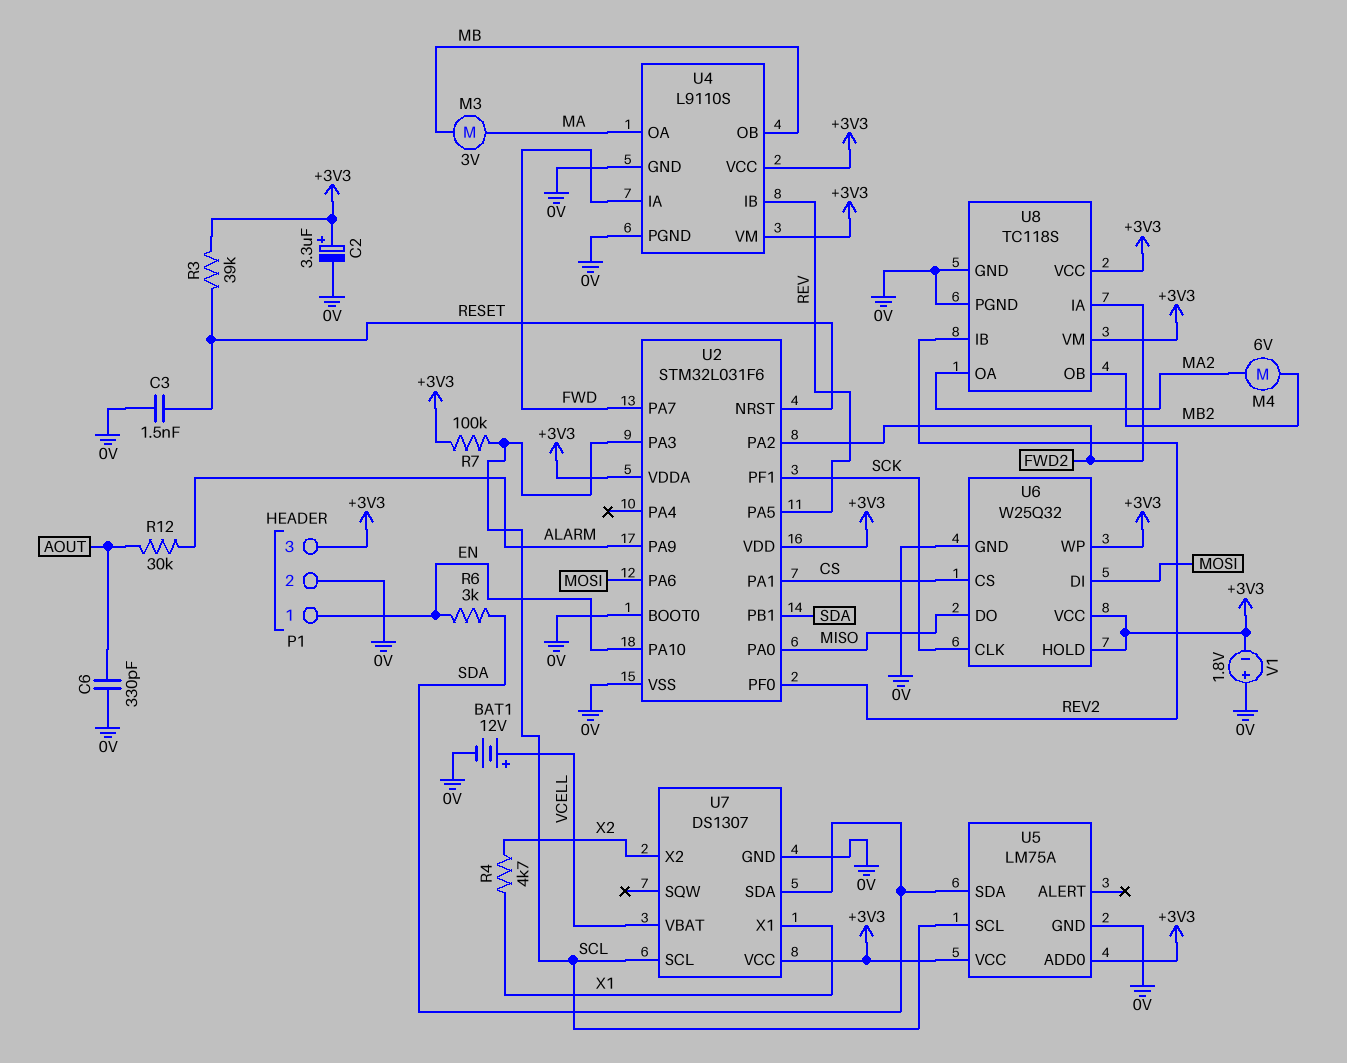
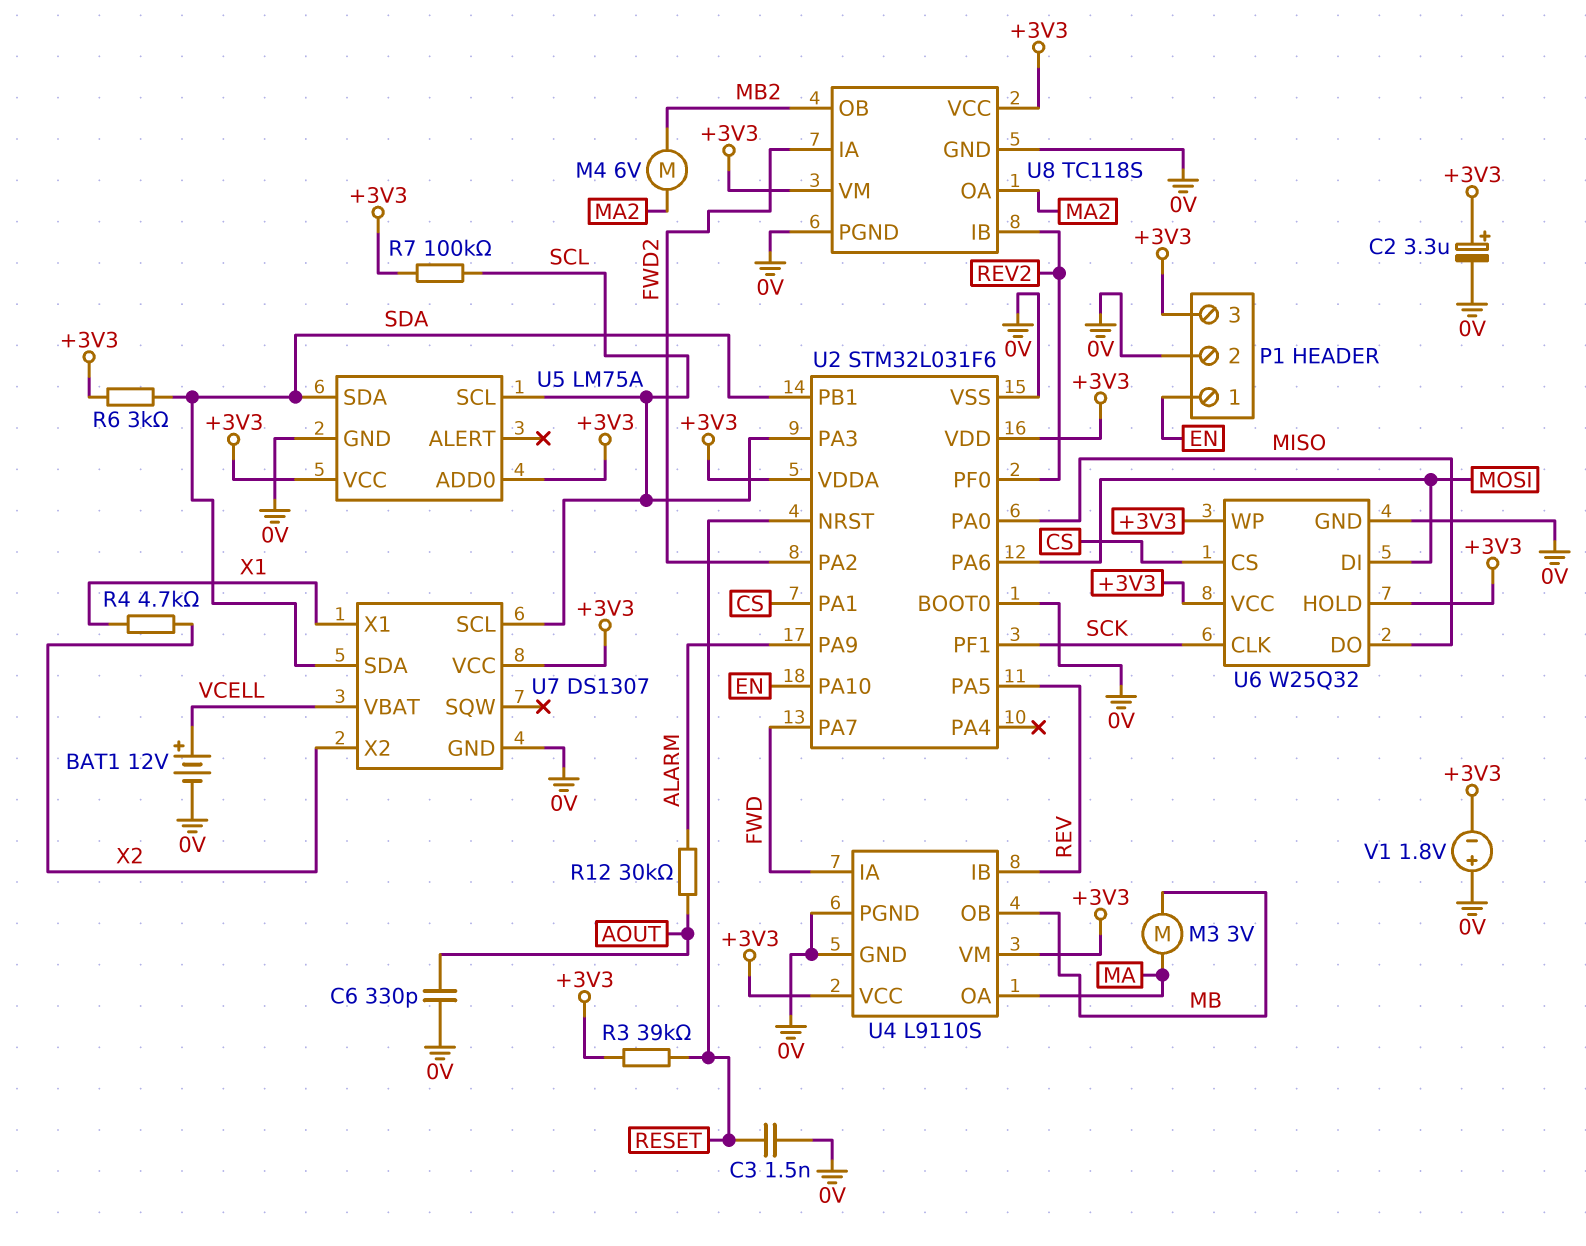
R6: 3k (EN, SDA) -> 3k (+3V3, SDA)

